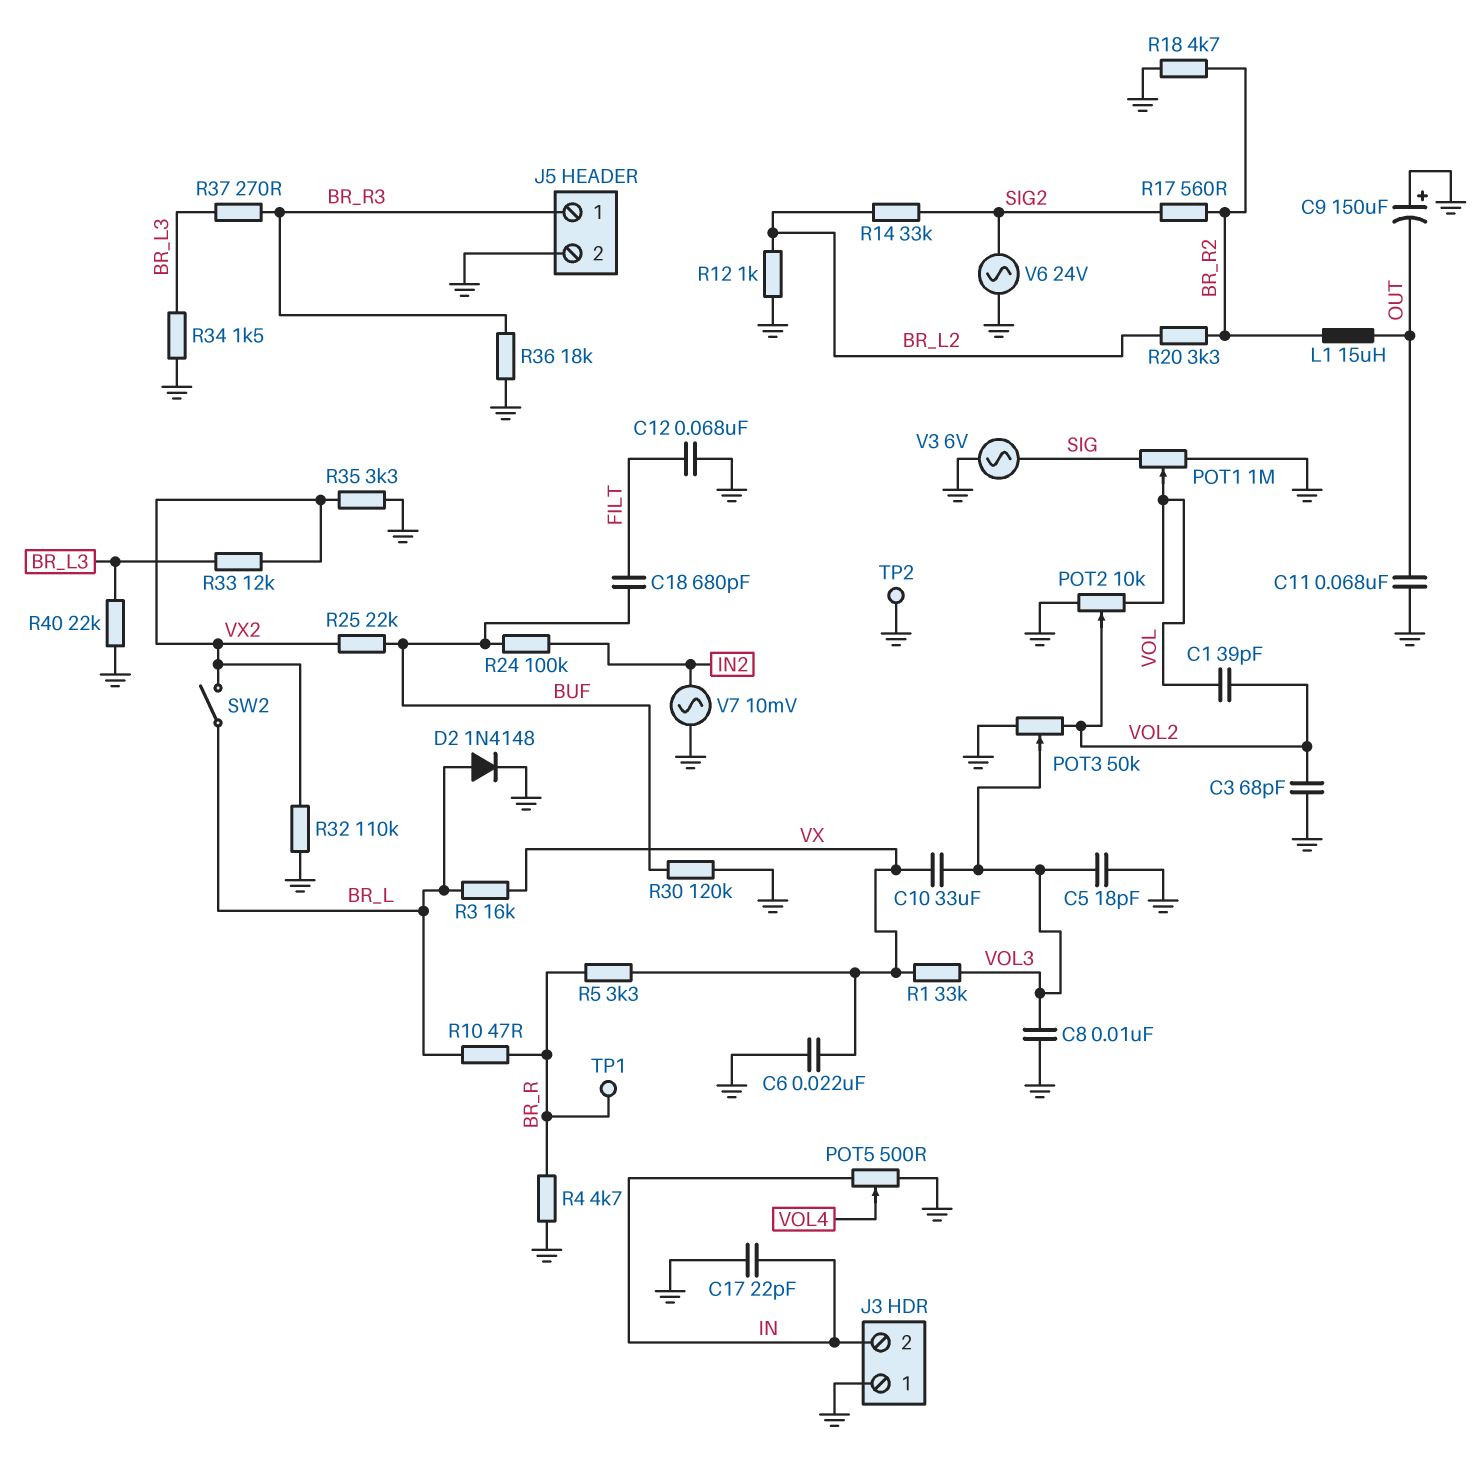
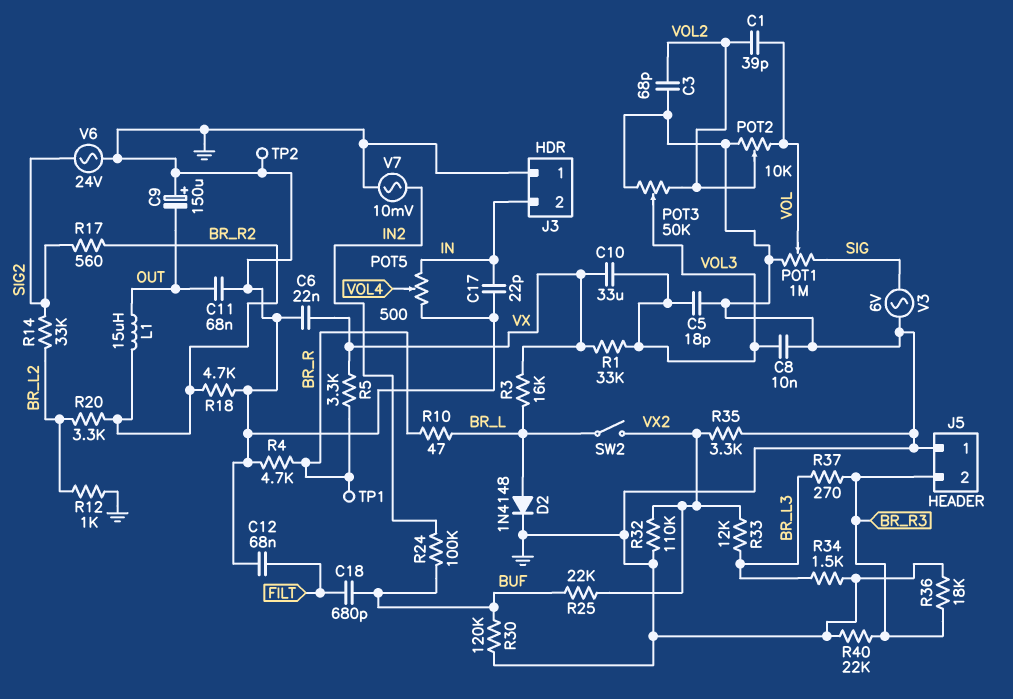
J5 pin 1: BR_R3 -> GND
J5 pin 2: GND -> BR_R3
R40: 22k (BR_L3, GND) -> 22k (BR_R3, GND)

